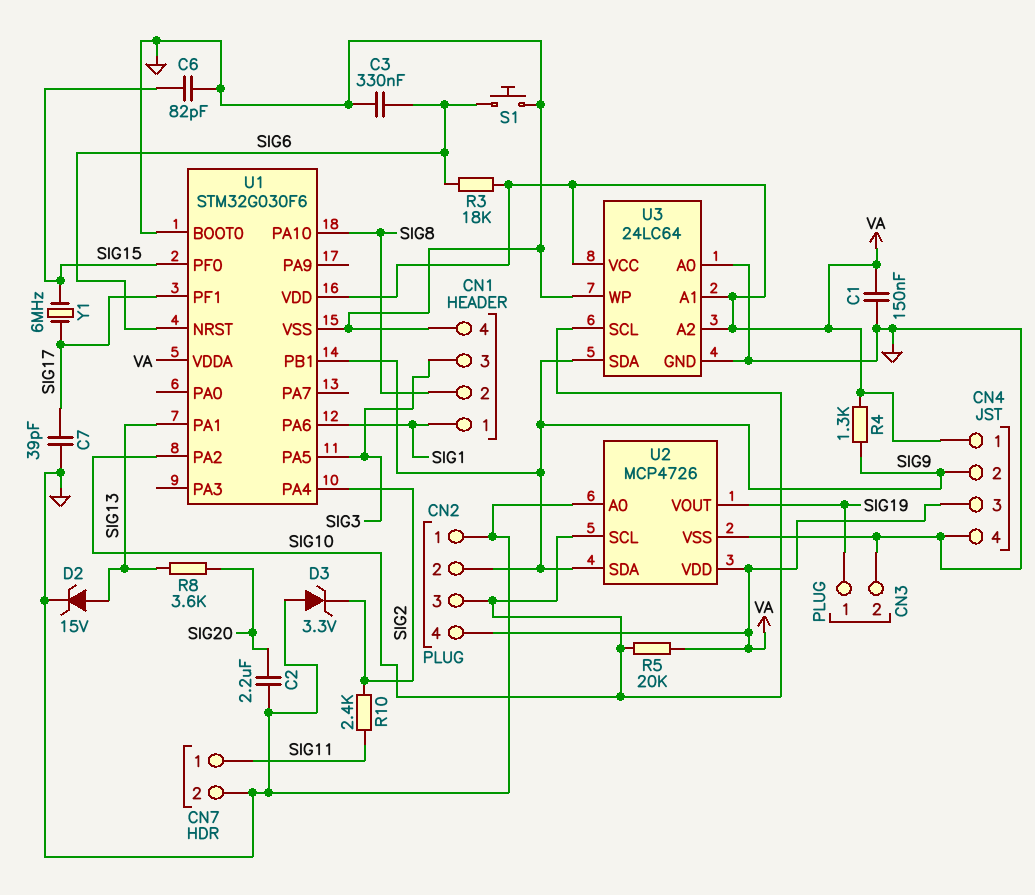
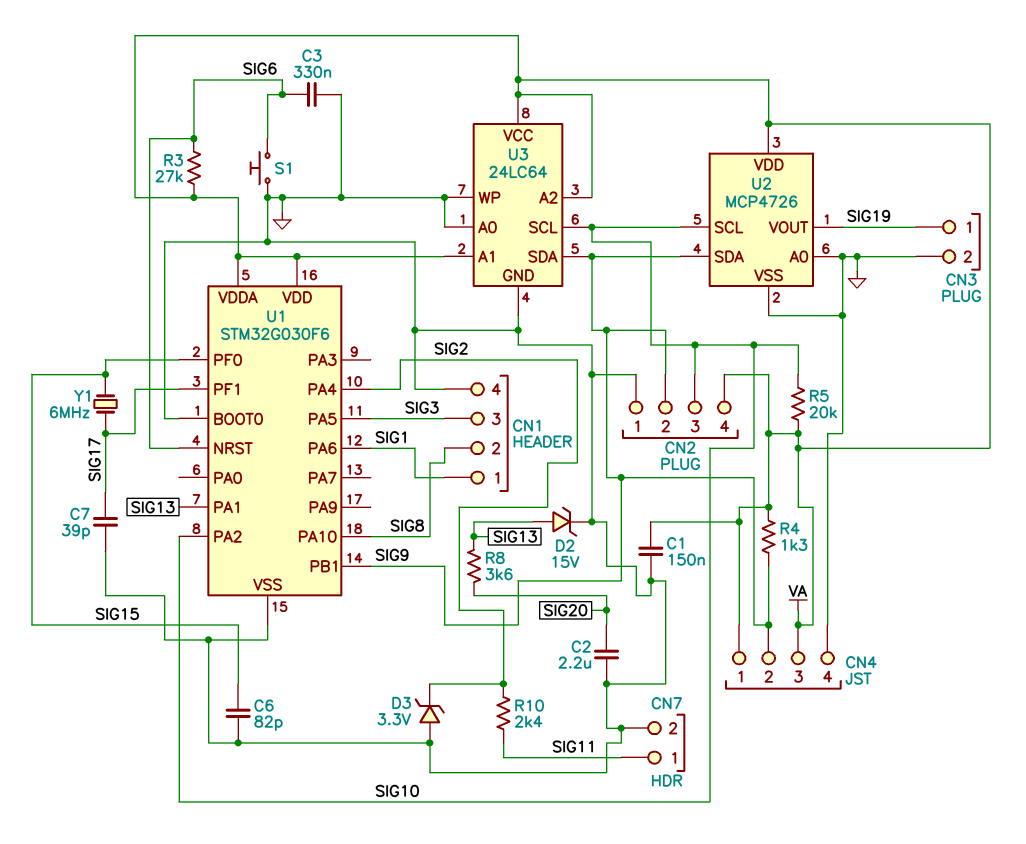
R3: 18k (SIG6, VA) -> 27k (SIG6, VA)

